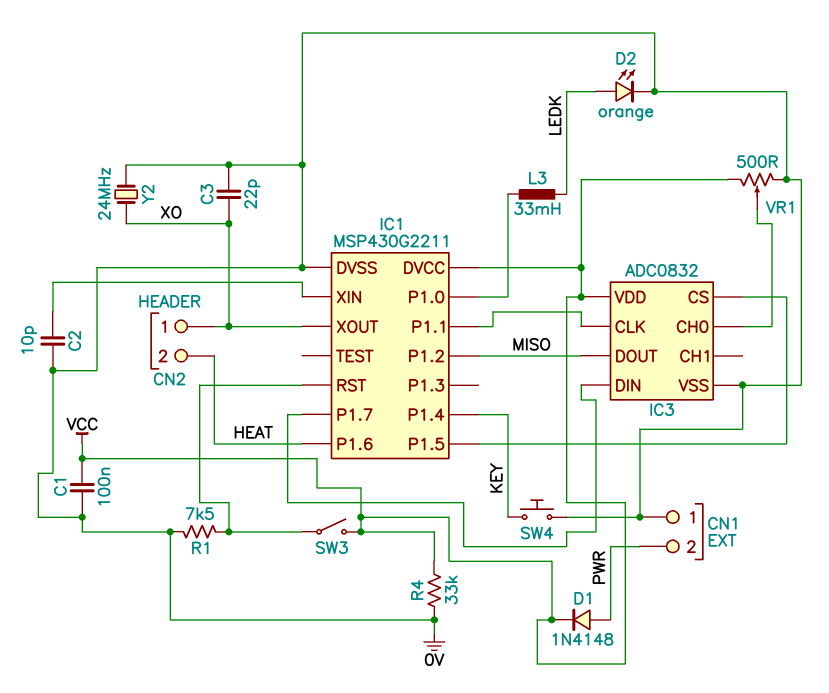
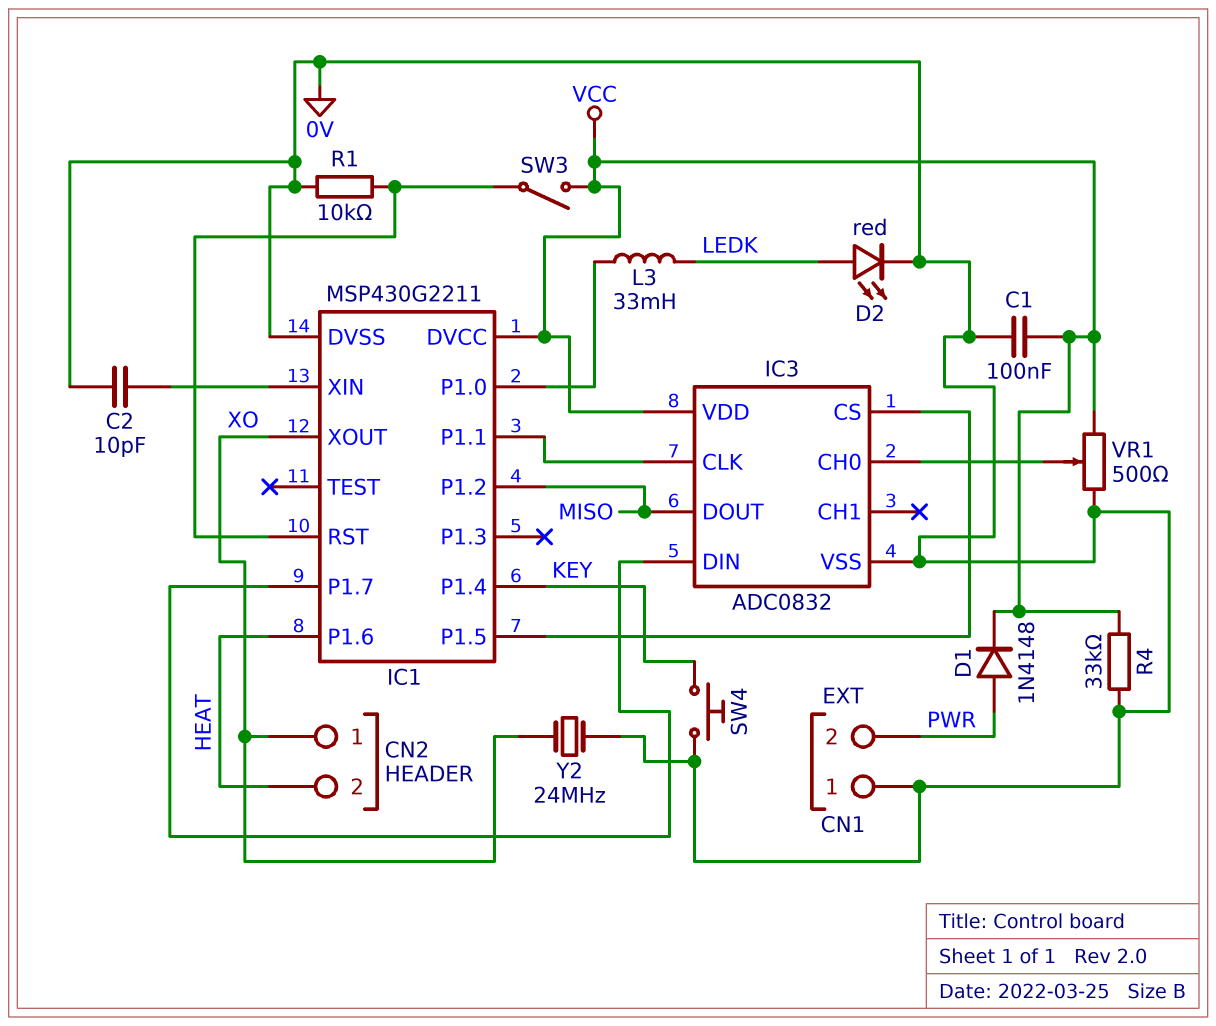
C3: 22pF (0V, XO) -> none
D2: LED orange (A LEDK, K 0V) -> LED red (A LEDK, K 0V)
R1: 7.5k (0V, IC1/RST) -> 10k (0V, IC1/RST)

